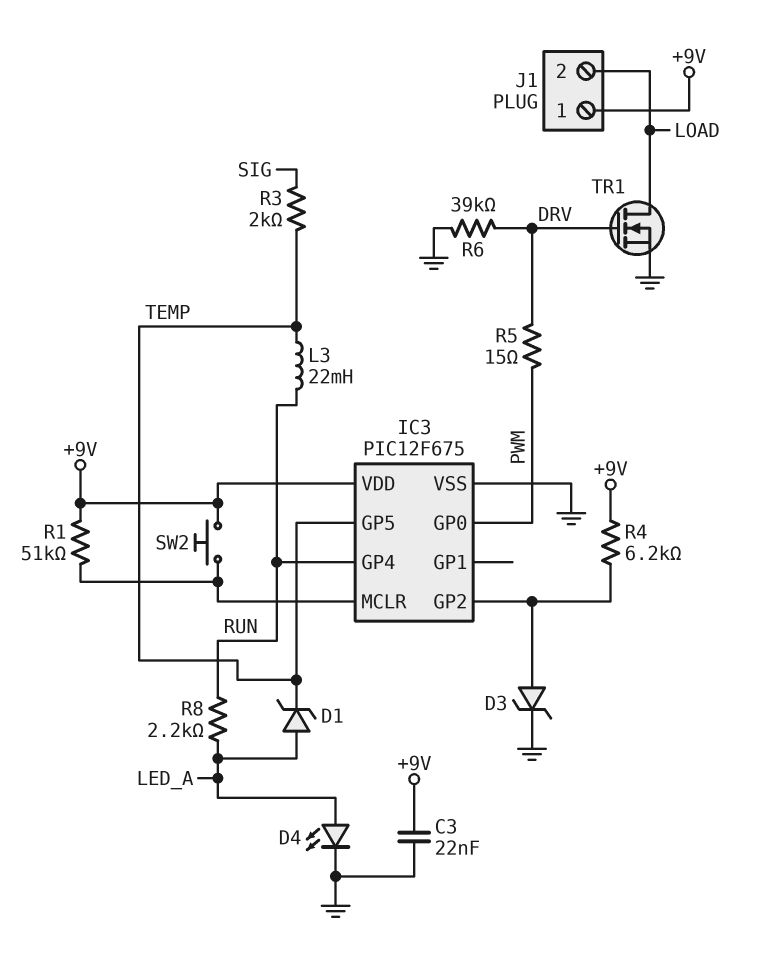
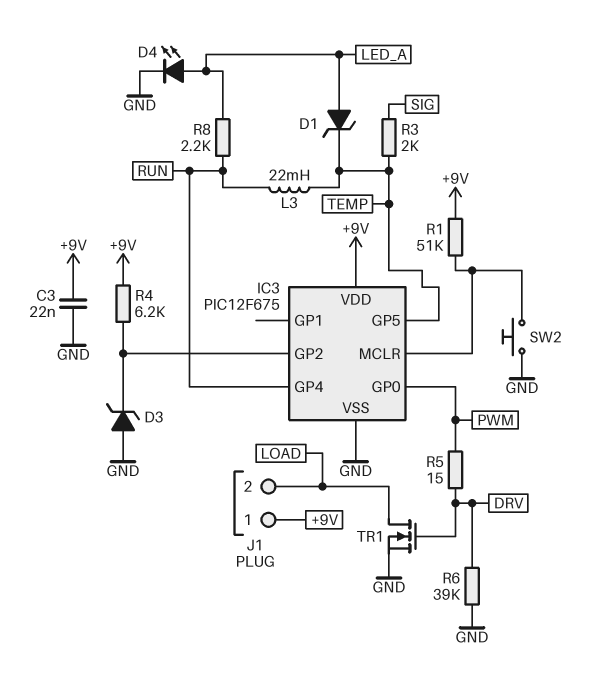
D3: zener (A IC3/GP2, K GND) -> zener (A GND, K IC3/GP2)
SW2: button (+9V, IC3/MCLR) -> button (GND, IC3/MCLR)

